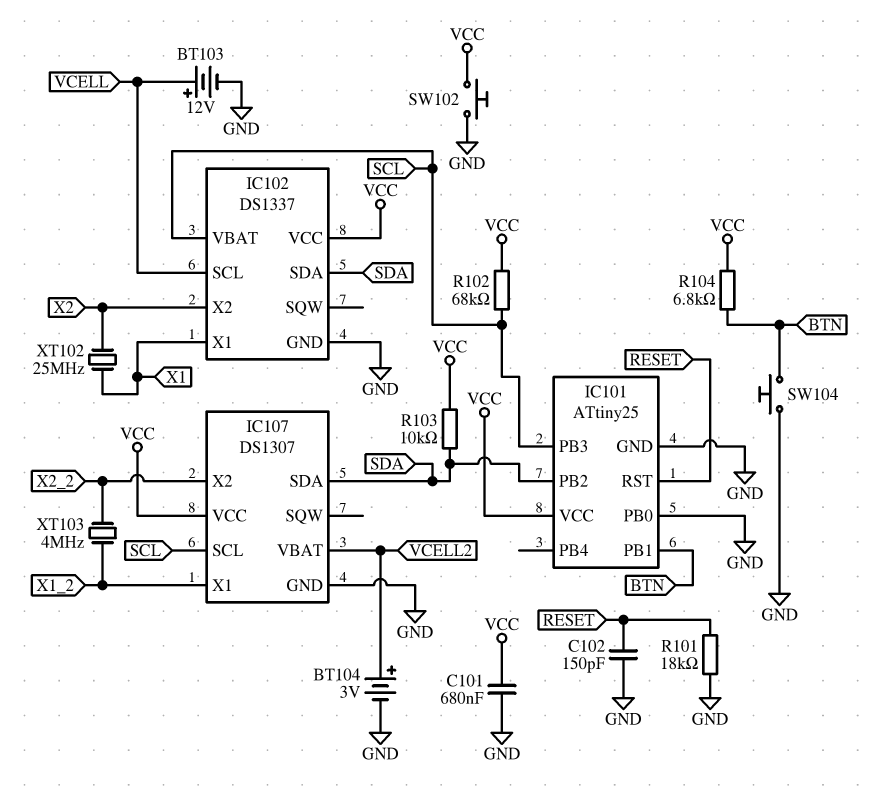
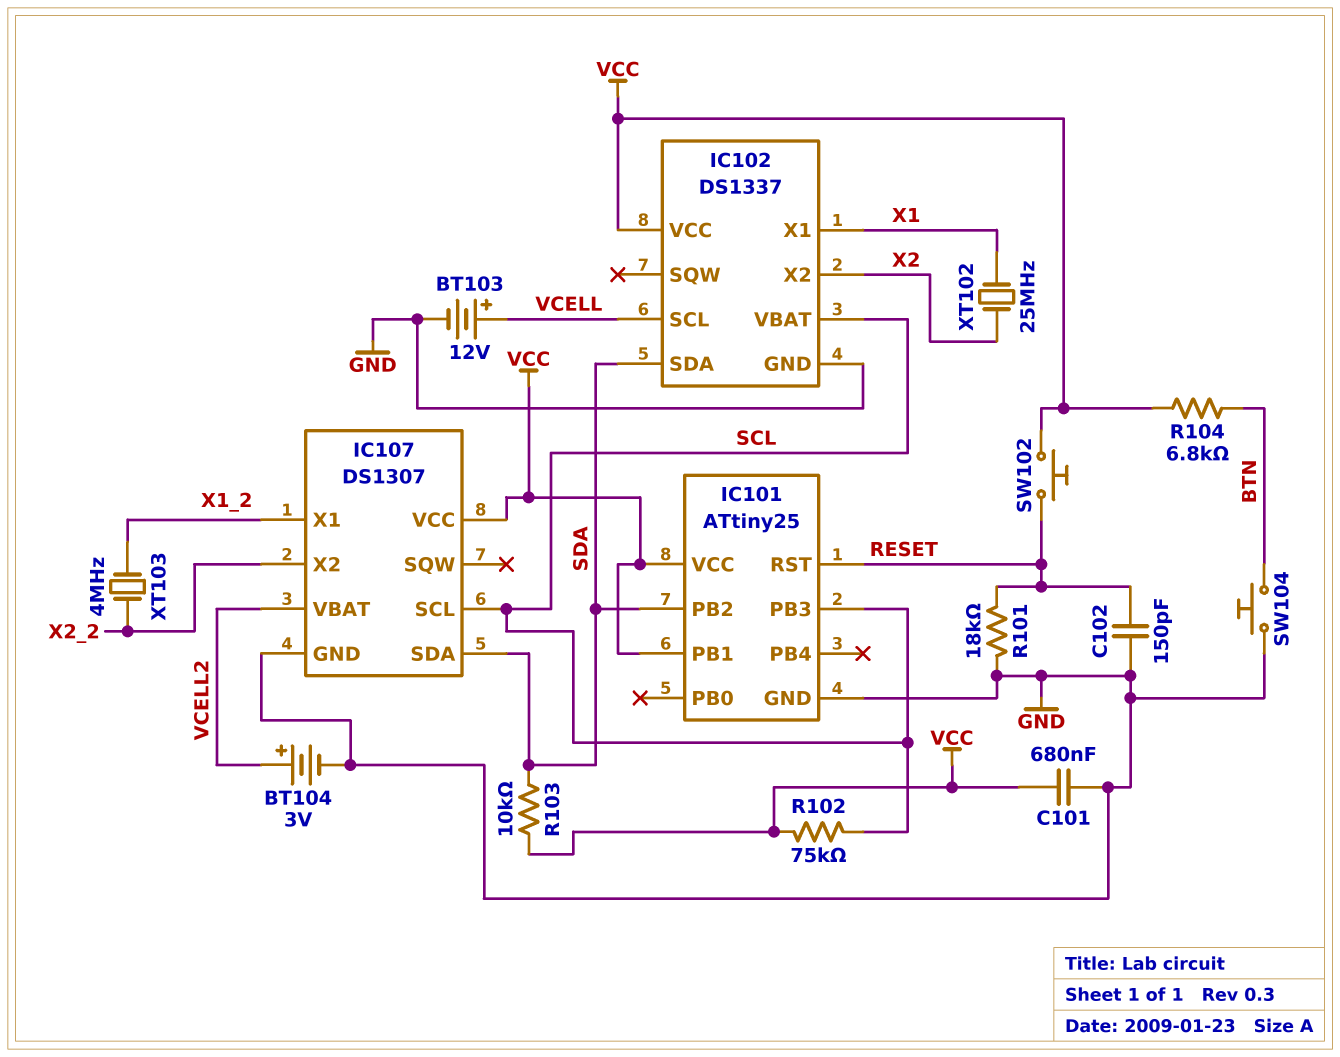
IC101 pin PB0: GND -> none
IC101 pin PB1: BTN -> VCC
R102: 68k (SCL, VCC) -> 75k (SCL, VCC)
SW102: button (GND, VCC) -> button (RESET, VCC)

